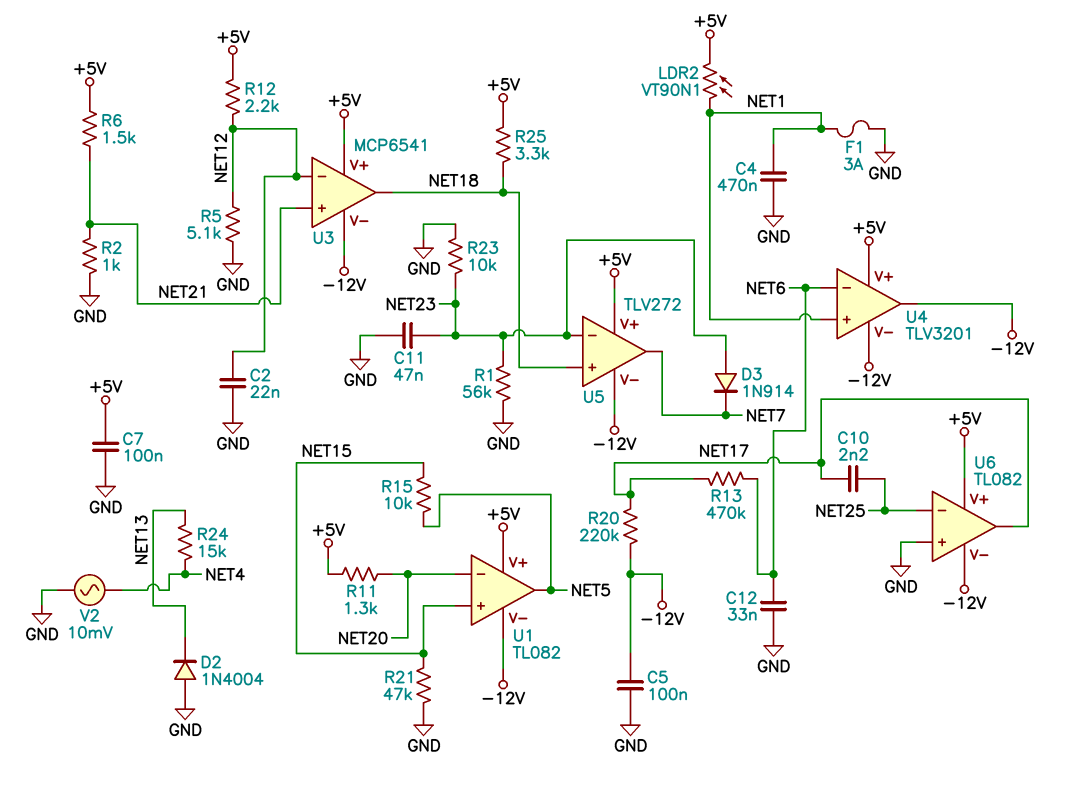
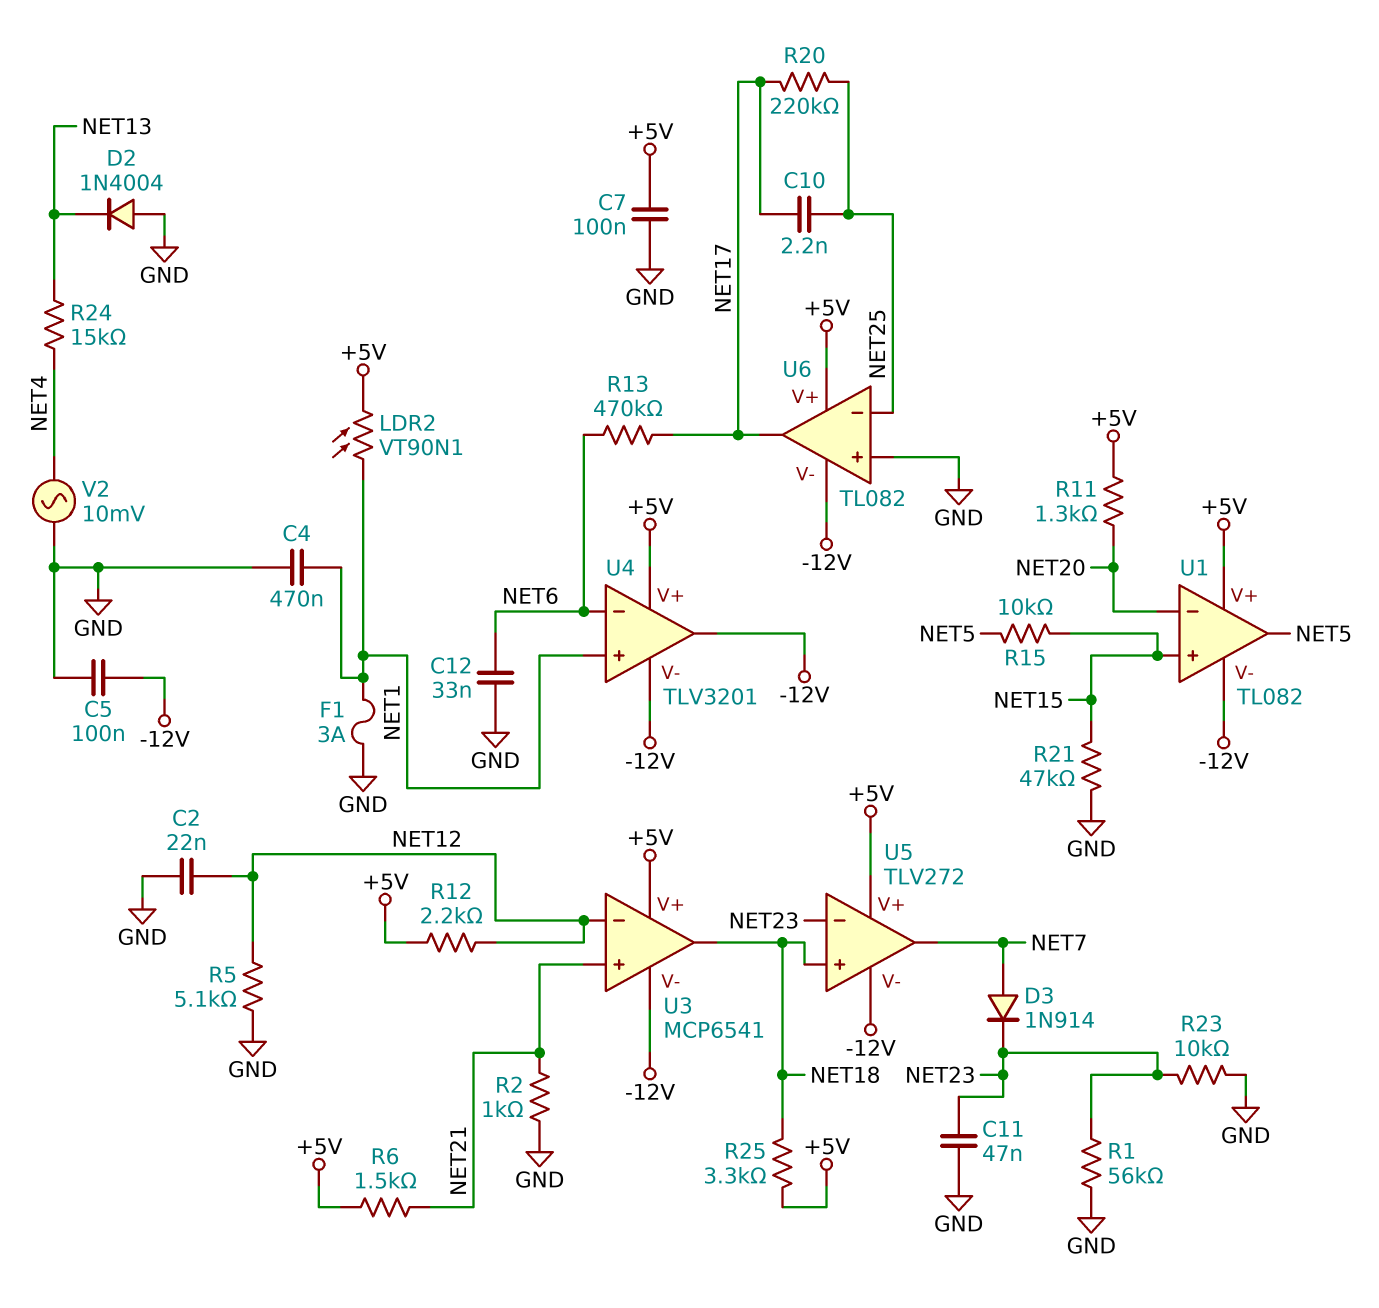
D3: diode 1N914 (A NET23, K NET7) -> diode 1N914 (A NET7, K NET23)
R20: 220k (-12V, NET17) -> 220k (NET17, NET25)

